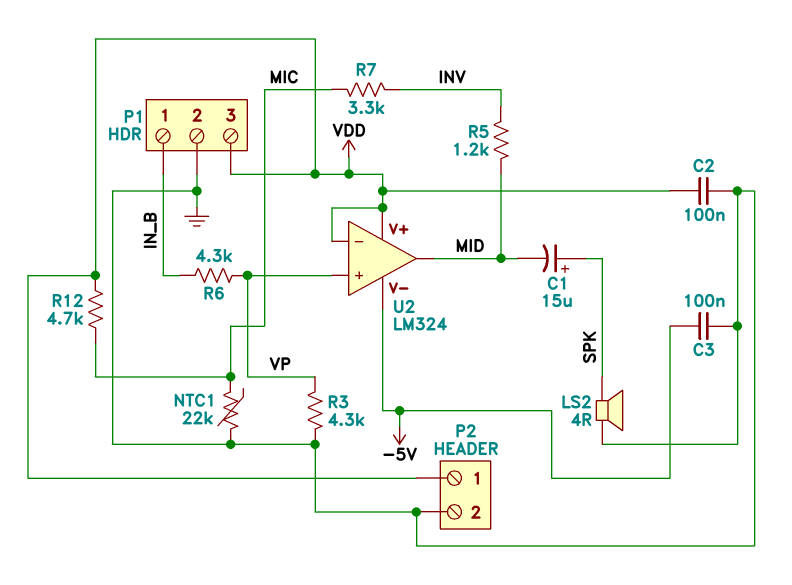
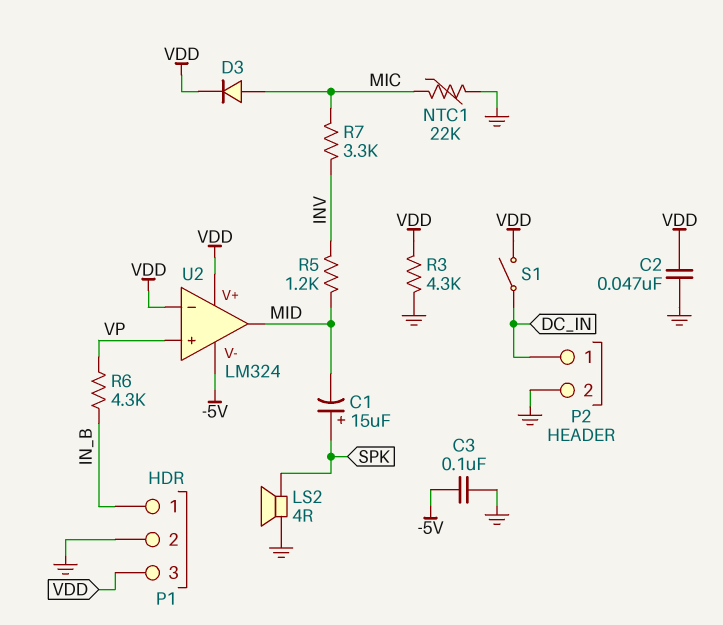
C2: 100nF (GND, VDD) -> 47nF (GND, VDD)
D3: none -> diode (A MIC, K VDD)
P2 pin 1: VDD -> DC_IN
R3: 4.3k (GND, VP) -> 4.3k (GND, VDD)
R12: 4.7k (MIC, VDD) -> none
S1: none -> switch (DC_IN, VDD)

